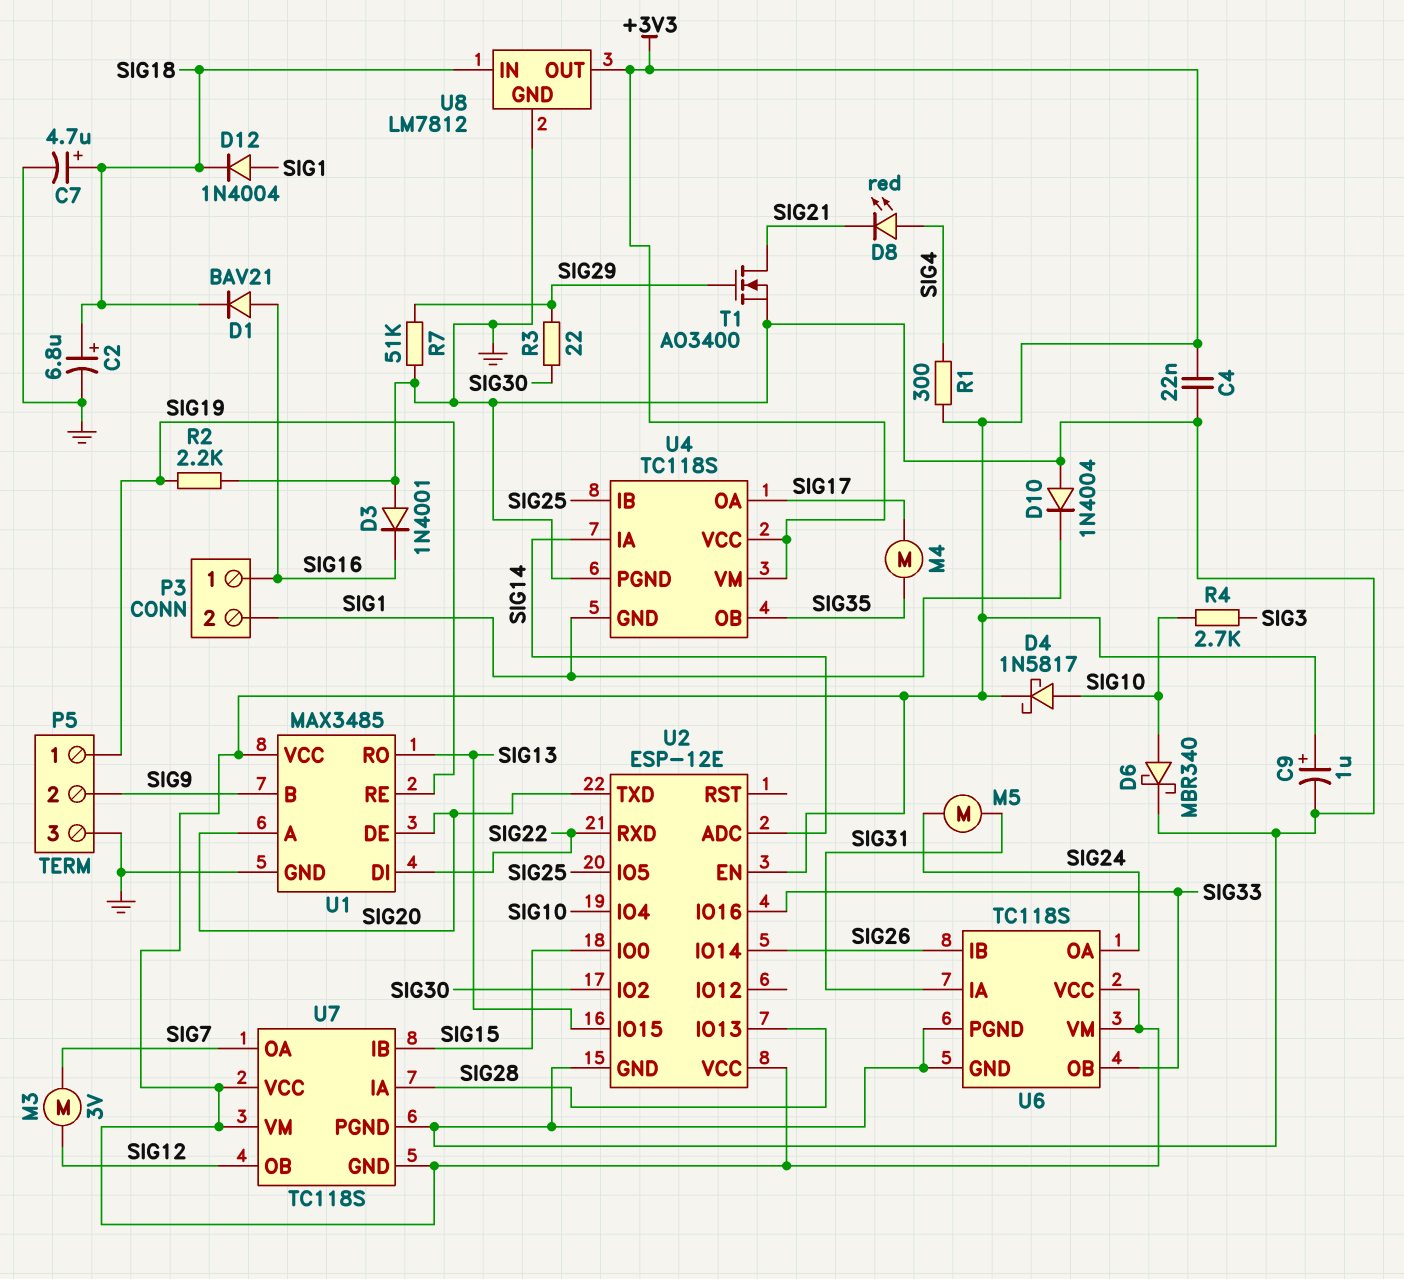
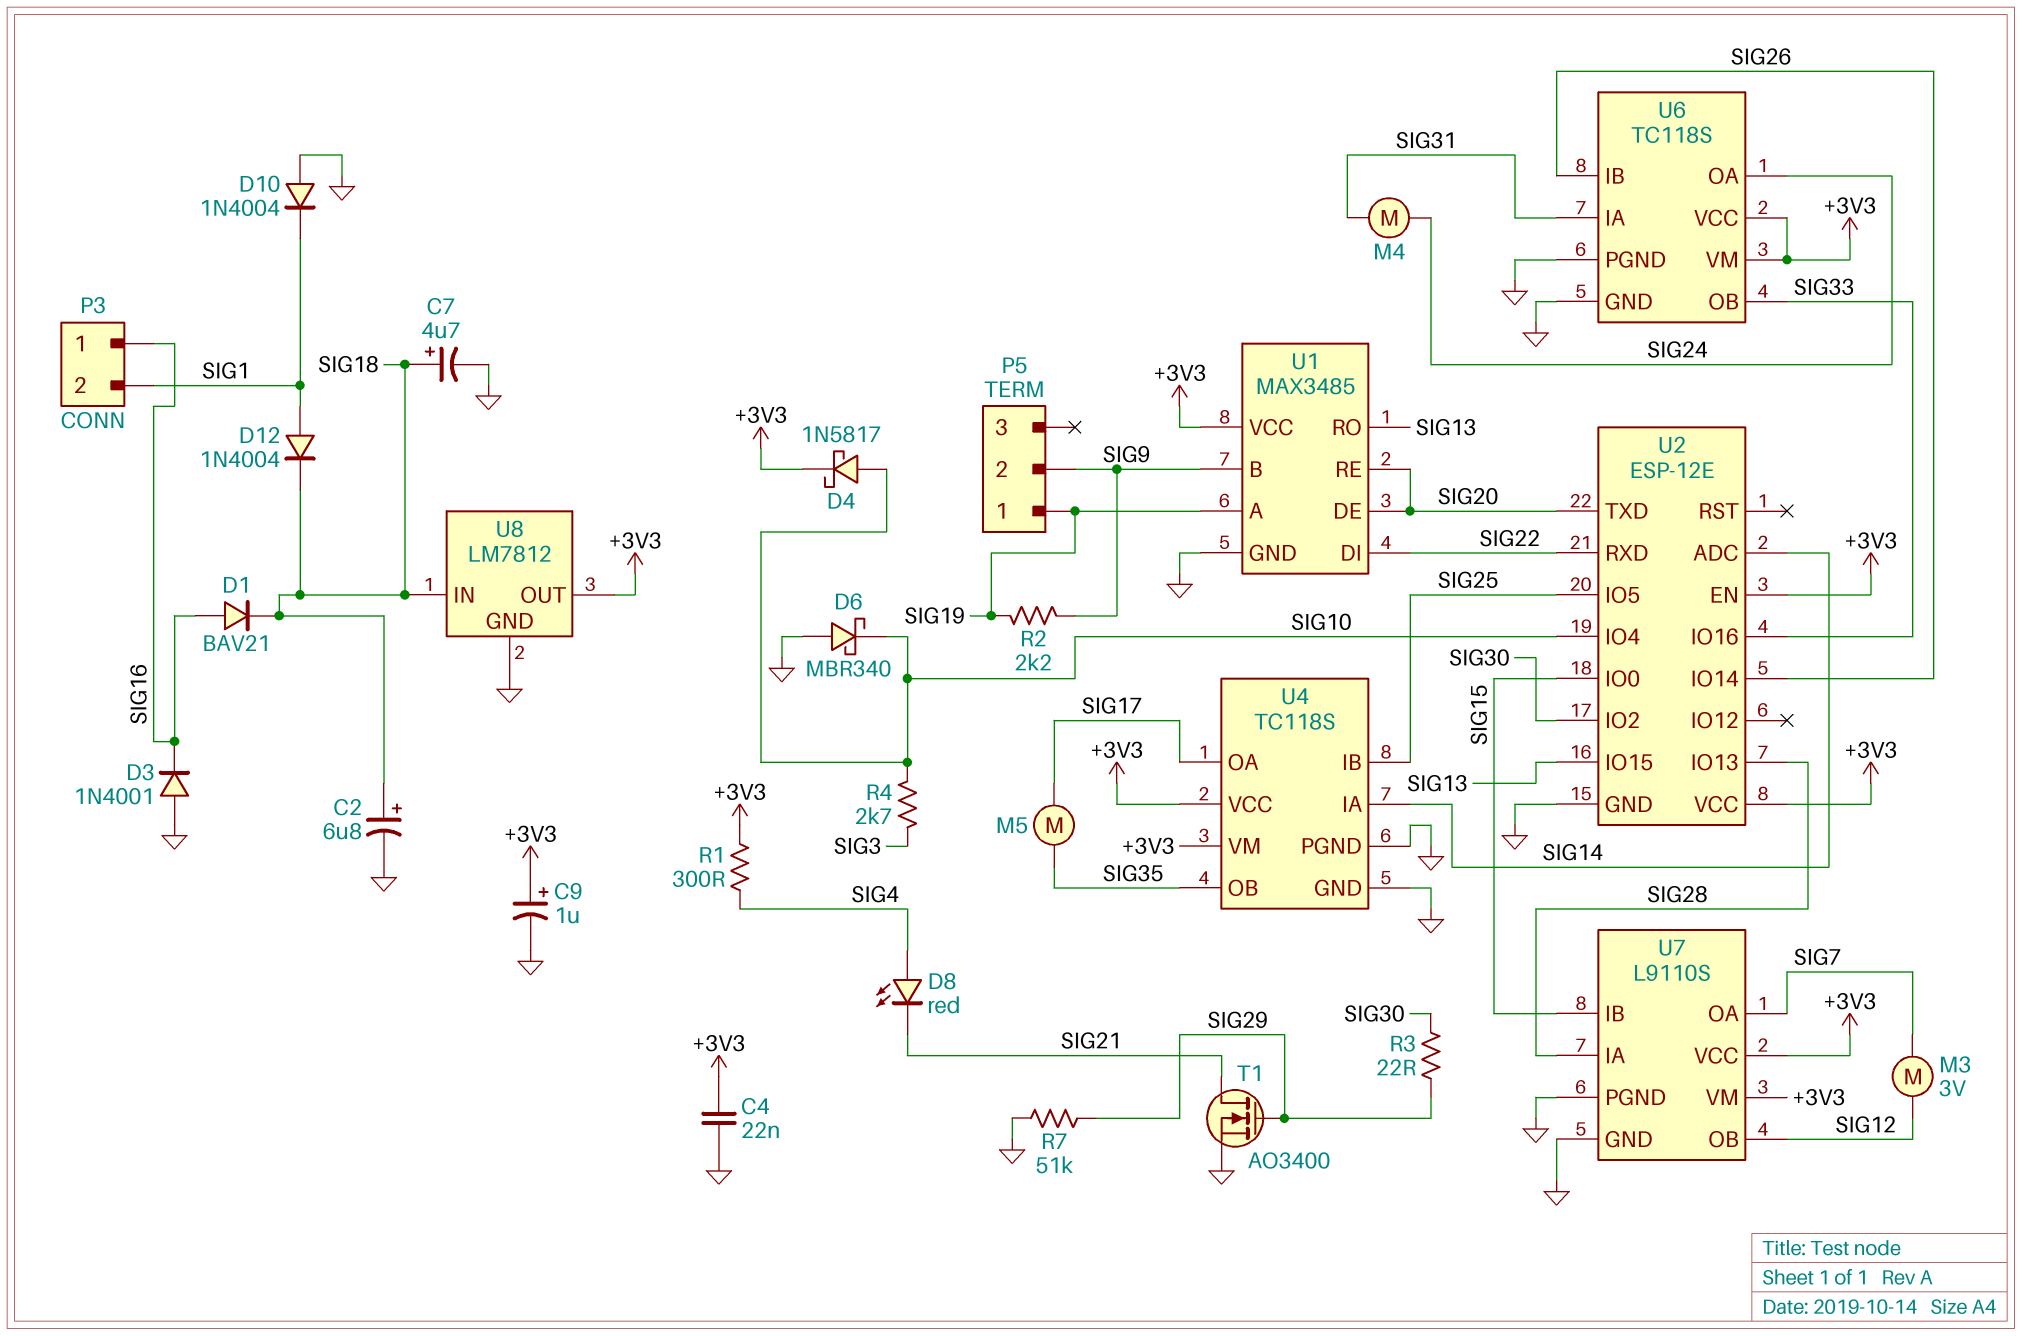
D6: schottky MBR340 (A SIG10, K GND) -> schottky MBR340 (A GND, K SIG10)
M4: motor (SIG17, SIG35) -> motor (SIG24, SIG31)
M5: motor (SIG24, SIG31) -> motor (SIG17, SIG35)
P5 pin 3: GND -> none
R2: 2.2k (GND, SIG19) -> 2.2k (SIG9, SIG19)
U1 pin A: SIG20 -> SIG19
U1 pin RE: SIG19 -> SIG20
U4 pin GND: SIG1 -> GND
U7: TC118S -> L9110S
U7 pin GND: +3V3 -> GND

